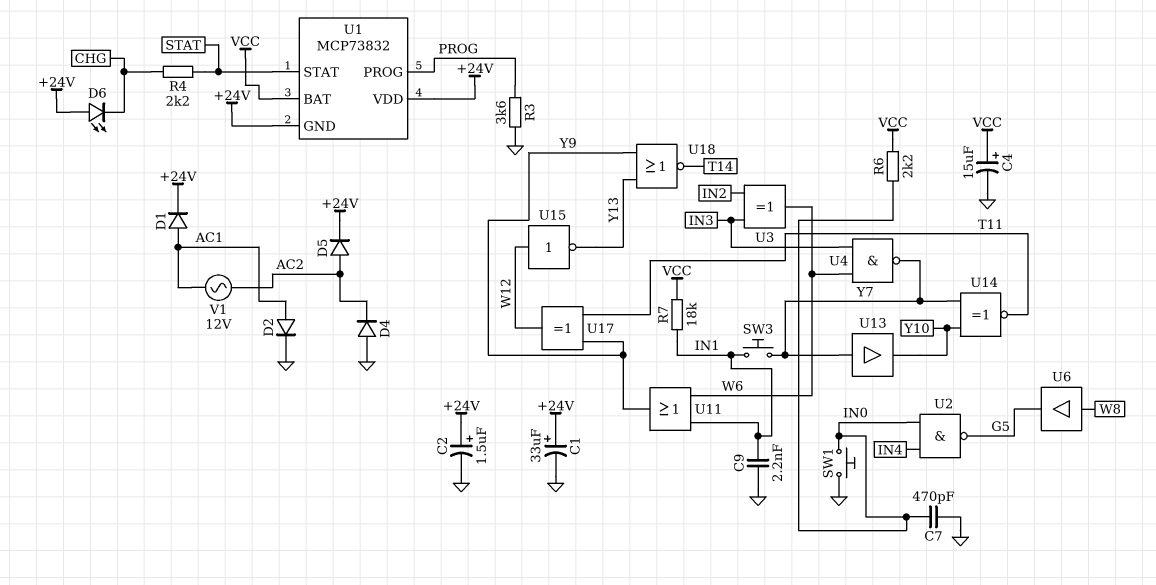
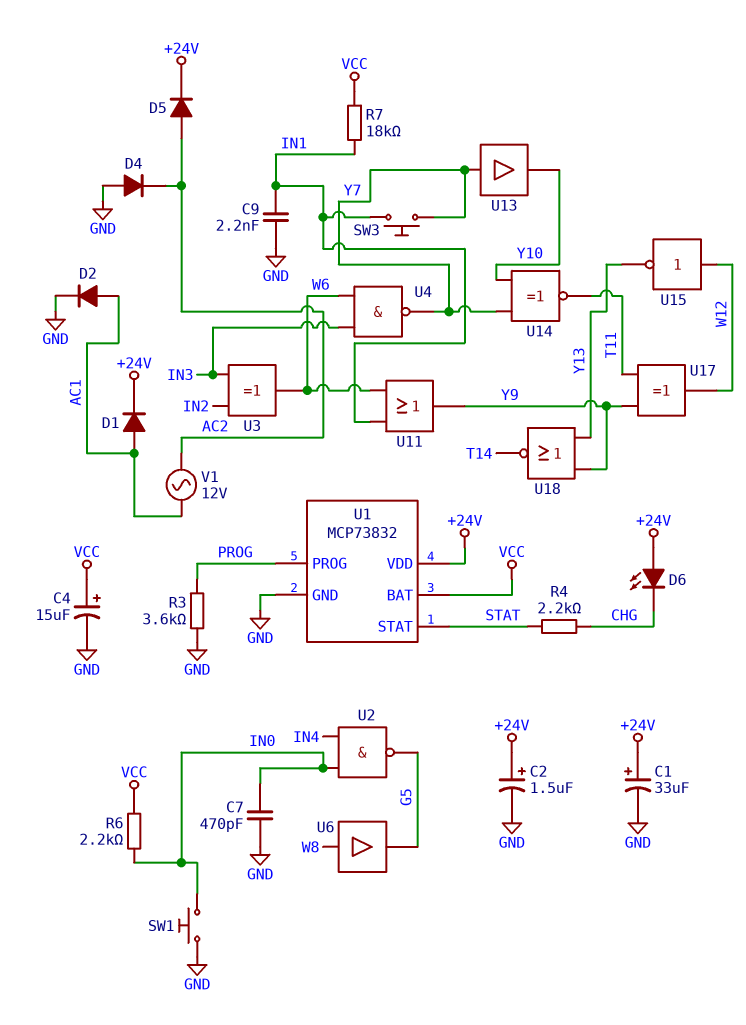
U1 pin GND: +24V -> GND

